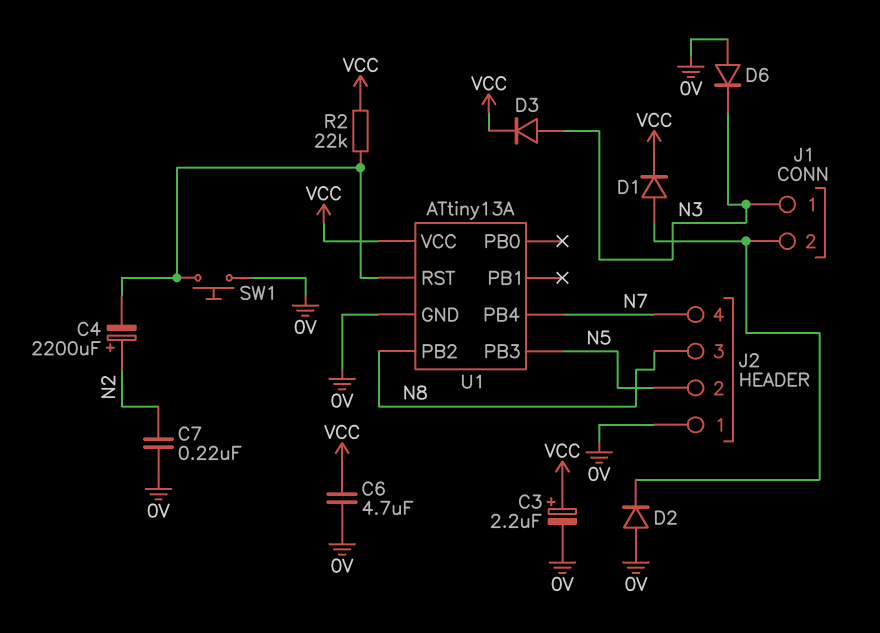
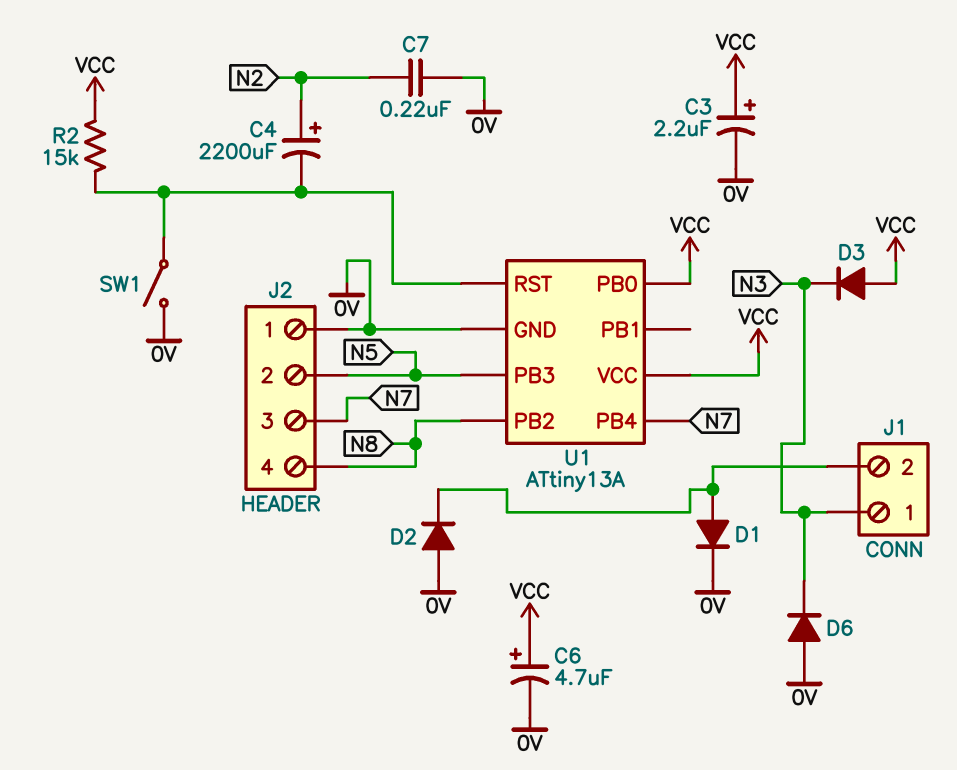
C6: 4.7uF (0V, VCC) -> 4.7uF (plus VCC, minus 0V)
D1: diode (A J1/2, K VCC) -> diode (A J1/2, K 0V)
D3: diode (A N3, K VCC) -> diode (A VCC, K N3)
J2 pin 3: N8 -> N7
J2 pin 4: N7 -> N8
R2: 22k (U1/RST, VCC) -> 15k (U1/RST, VCC)
SW1: button (0V, U1/RST) -> switch (0V, U1/RST)
U1 pin PB0: none -> VCC

